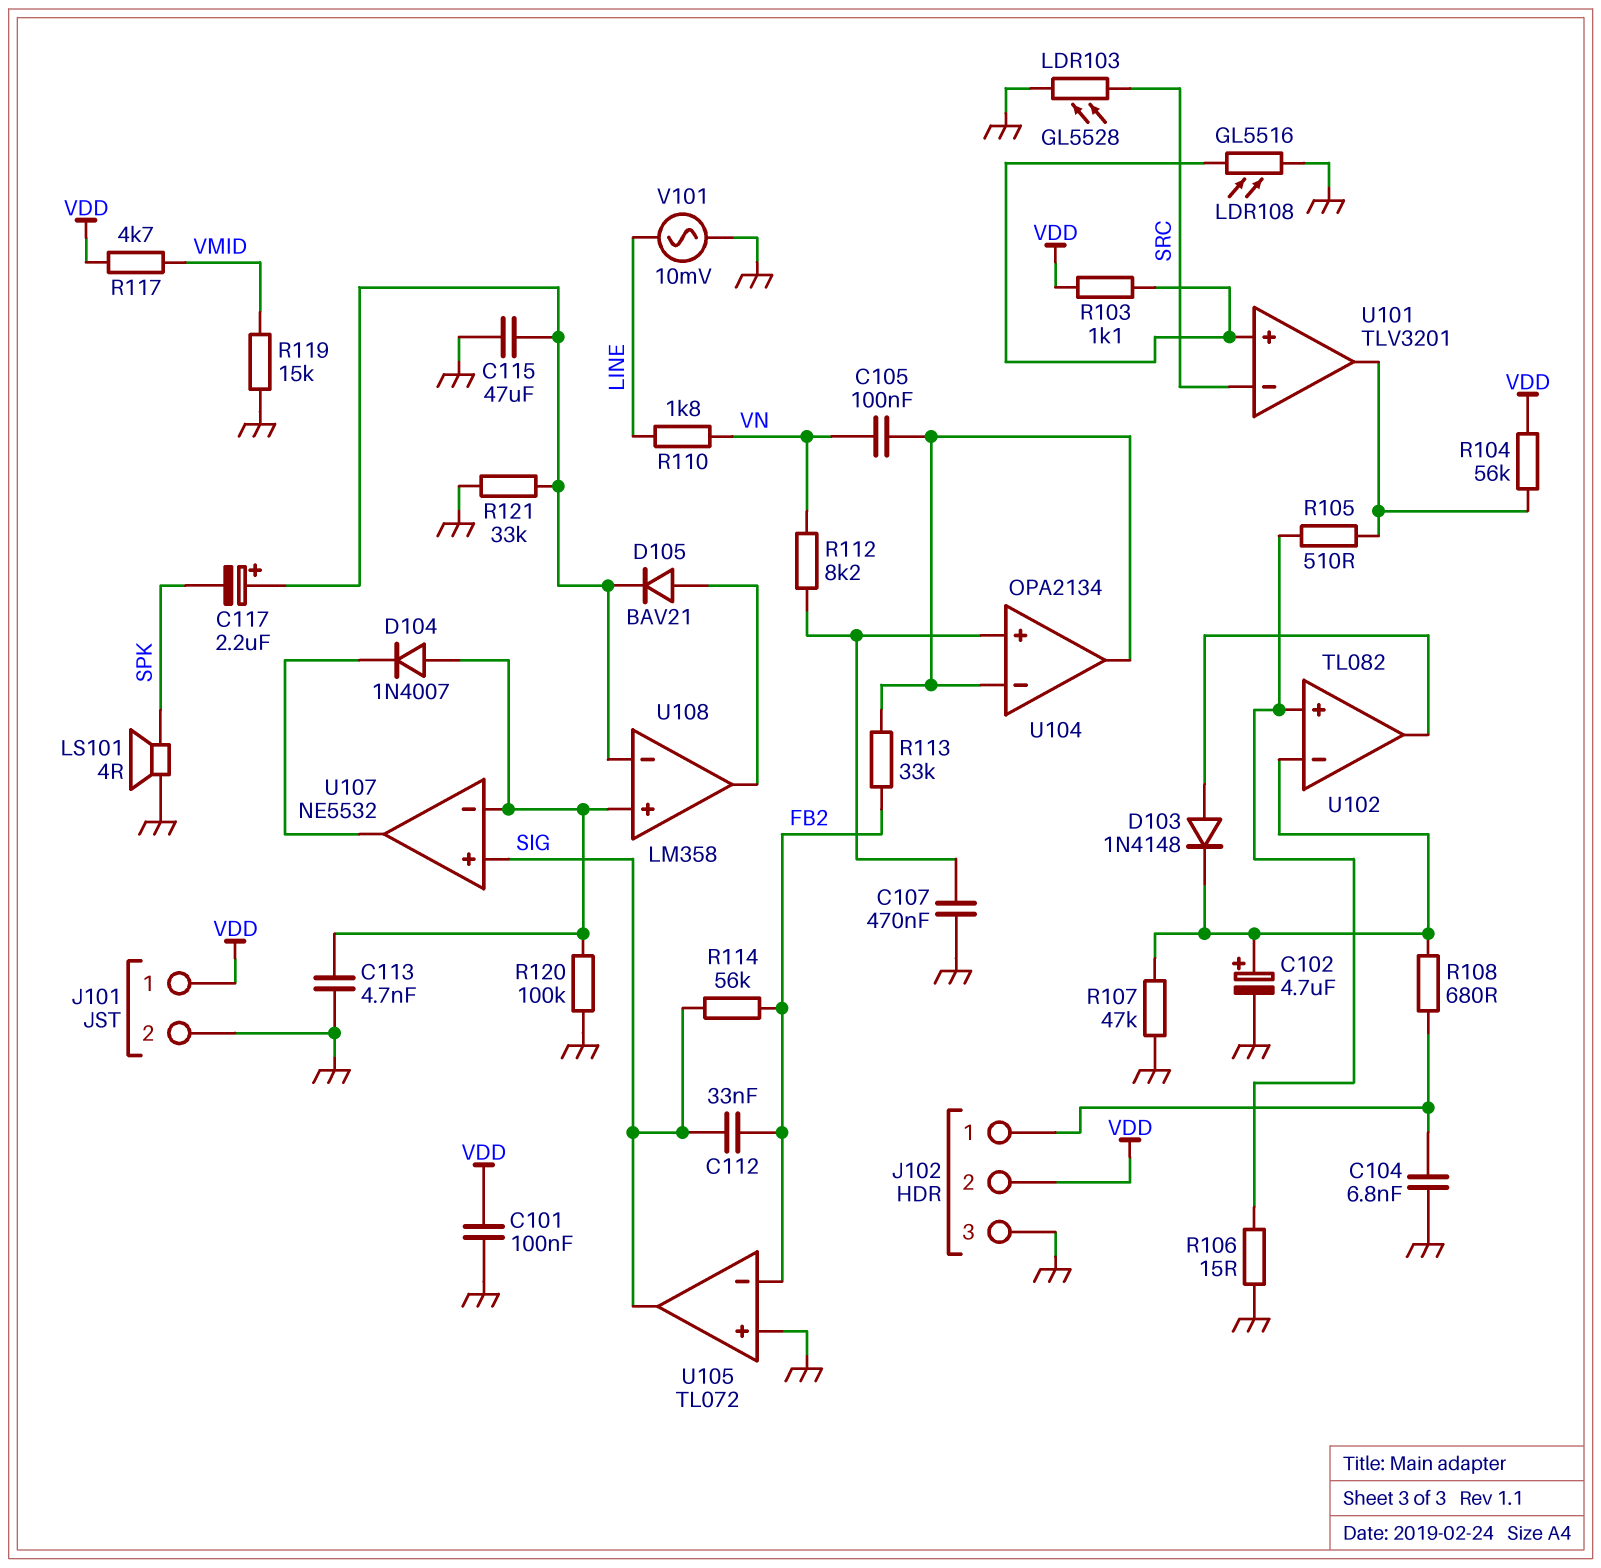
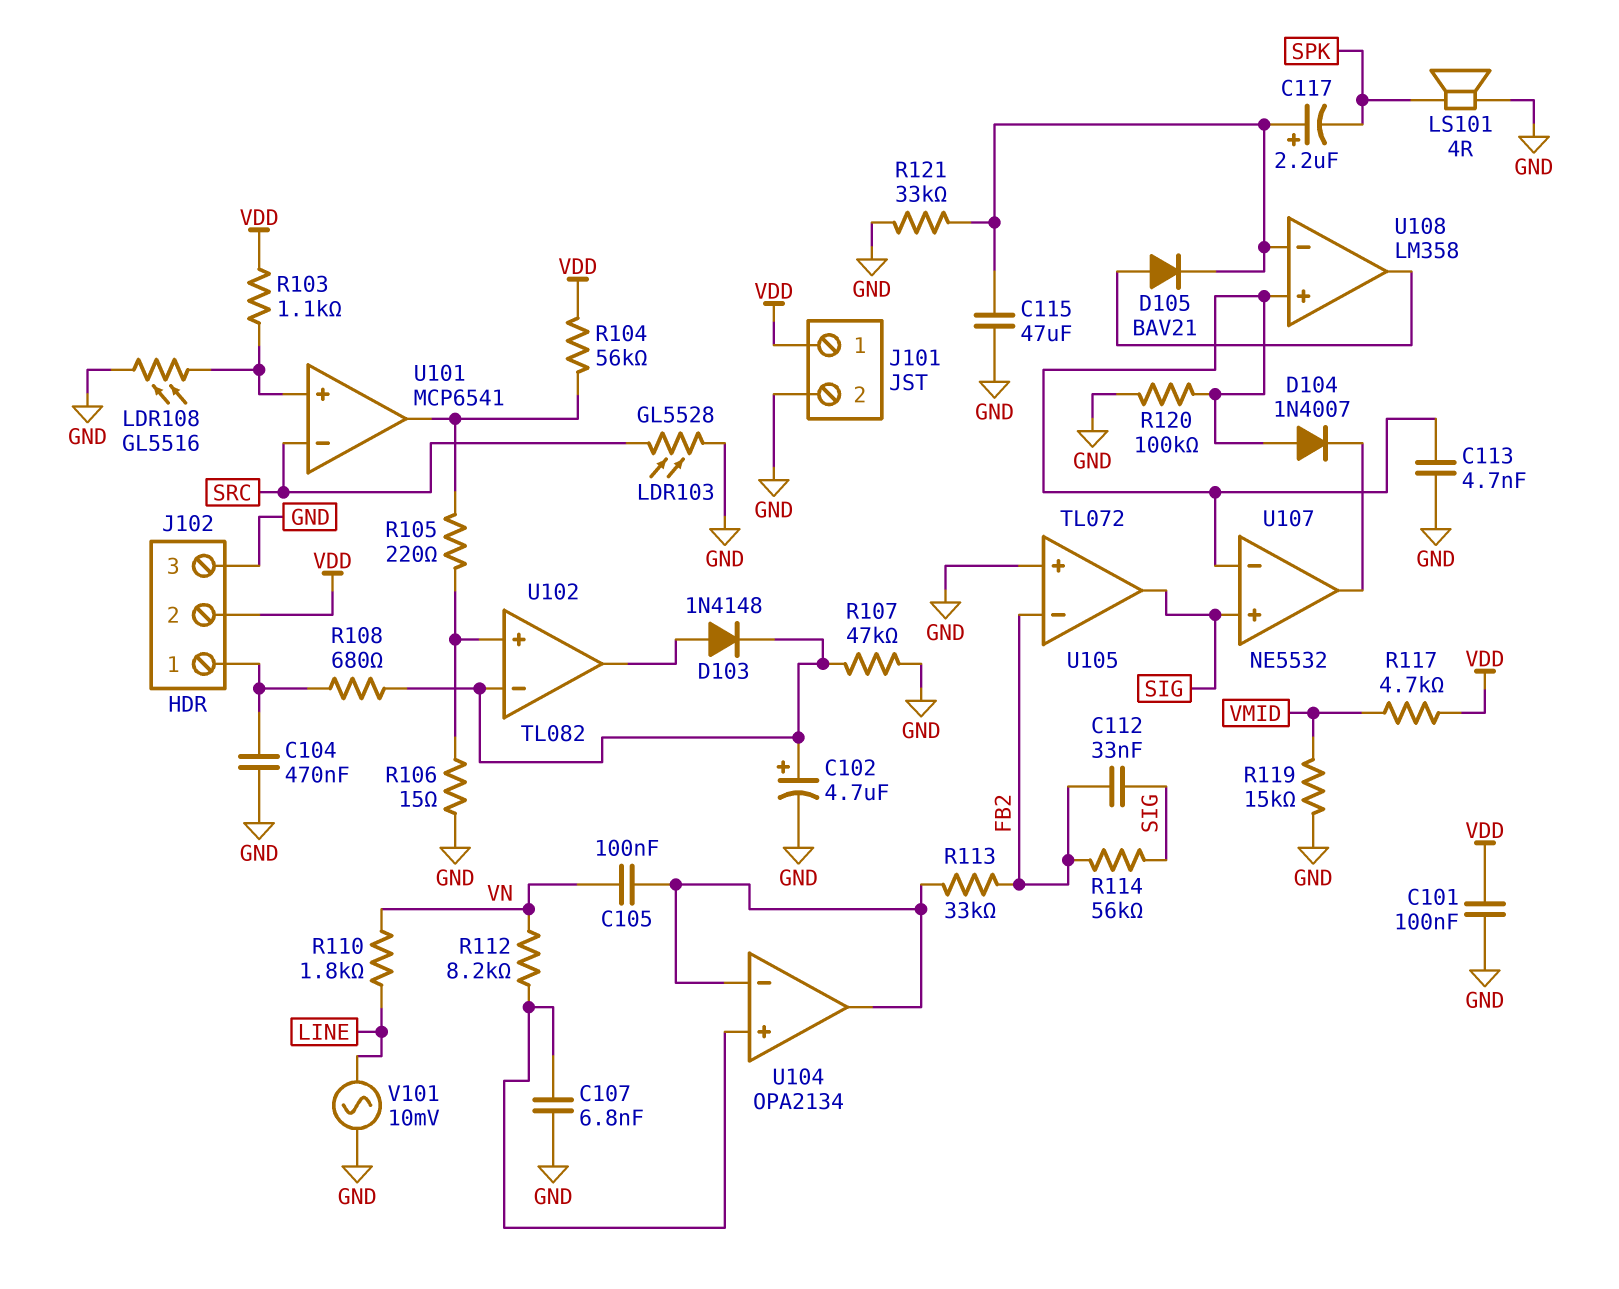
C104: 6.8nF (GND, J102/1) -> 470nF (GND, J102/1)
C107: 470nF (GND, U104/in+) -> 6.8nF (GND, U104/in+)
R105: 510 (U101/out, U102/in+) -> 220 (U101/out, U102/in+)
U101: TLV3201 -> MCP6541

